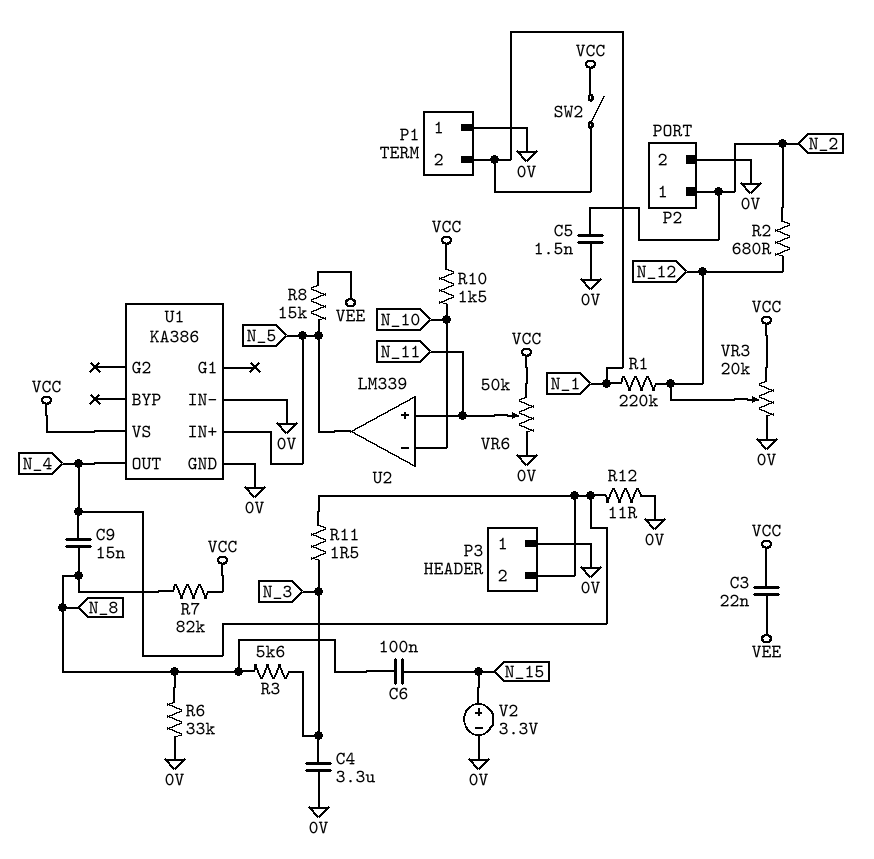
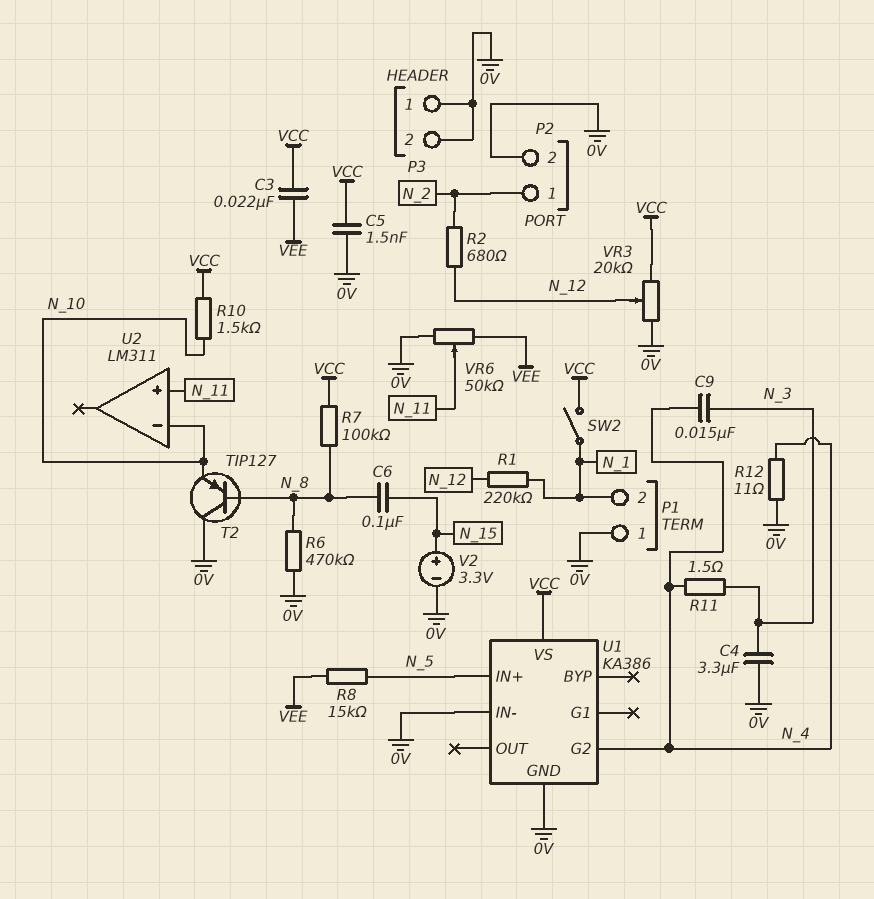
C5: 1.5nF (0V, N_2) -> 1.5nF (0V, VCC)
C9: 15nF (N_4, N_8) -> 15nF (N_3, N_4)
P3 pin 2: N_4 -> 0V
R3: 5.6k (N_3, N_8) -> none
R6: 33k (0V, N_8) -> 470k (0V, N_8)
R7: 82k (N_8, VCC) -> 100k (N_8, VCC)
T2: none -> PNP TIP127 (B N_8, C 0V, E N_10)
U1 pin G2: none -> N_4
U1 pin OUT: N_4 -> none
U2: LM339 -> LM311
U2 pin out: N_5 -> none
VR6: 50k (0V, VCC, wiper N_11) -> 50k (0V, VEE, wiper N_11)

